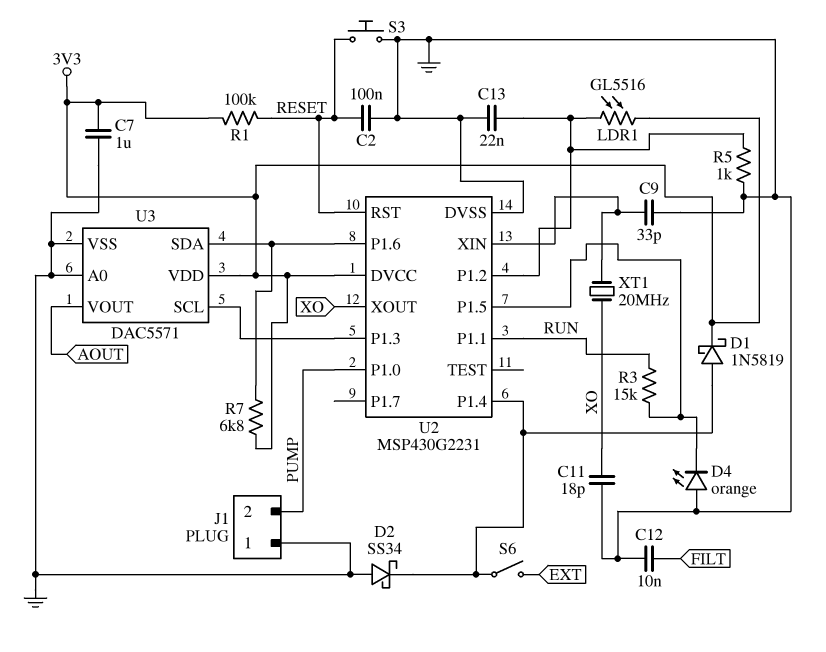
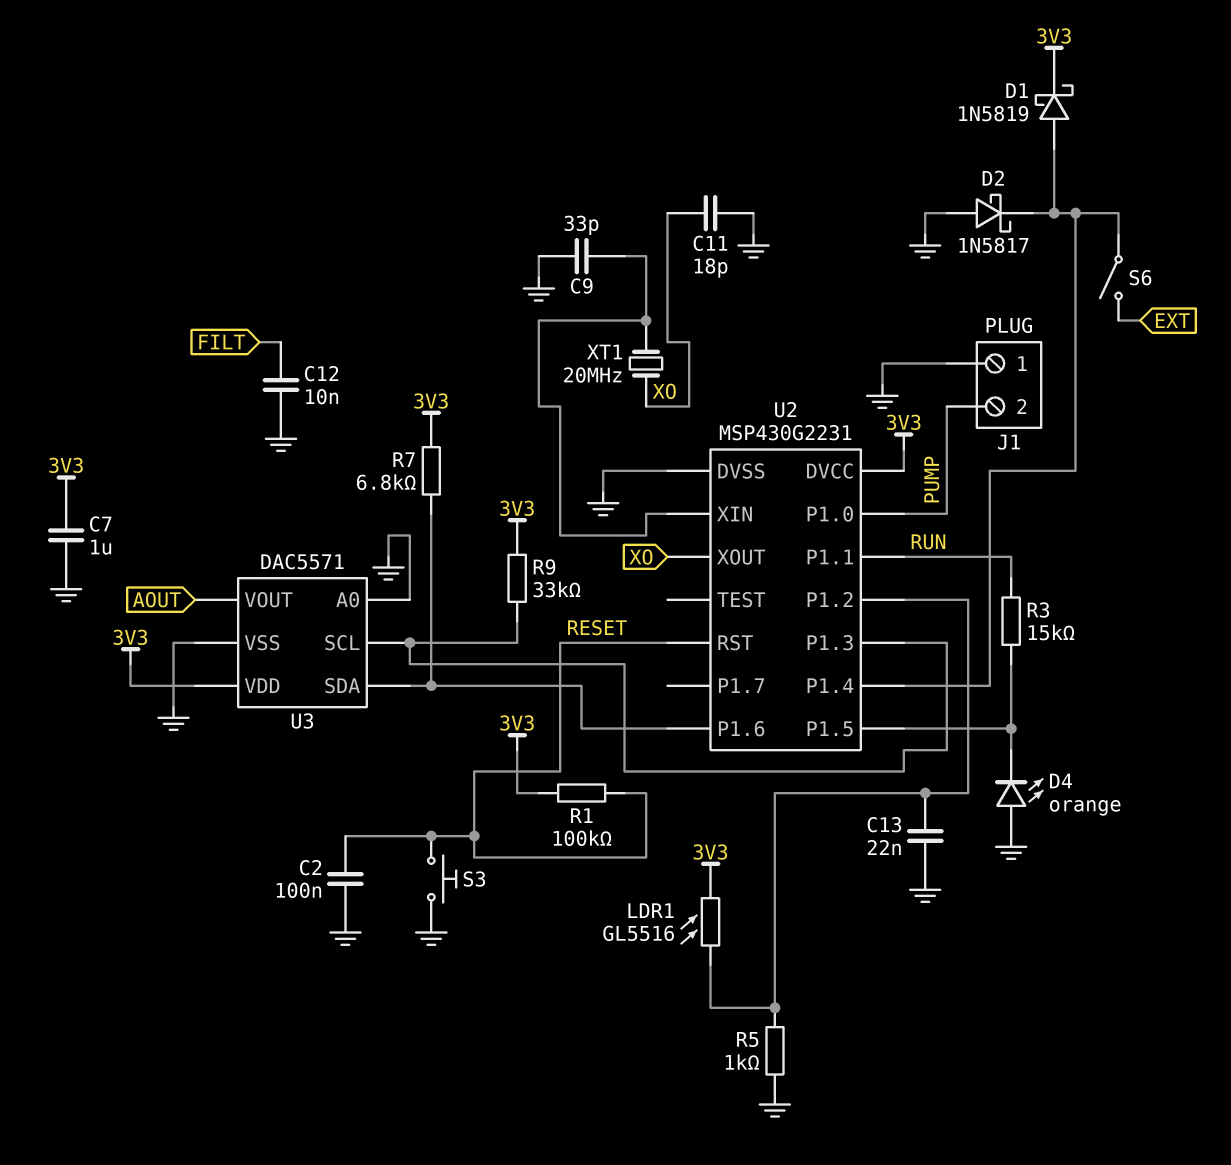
D2: schottky SS34 (A GND, K U2/P1.4) -> schottky 1N5817 (A GND, K U2/P1.4)
R9: none -> 33k (3V3, U2/P1.3)

